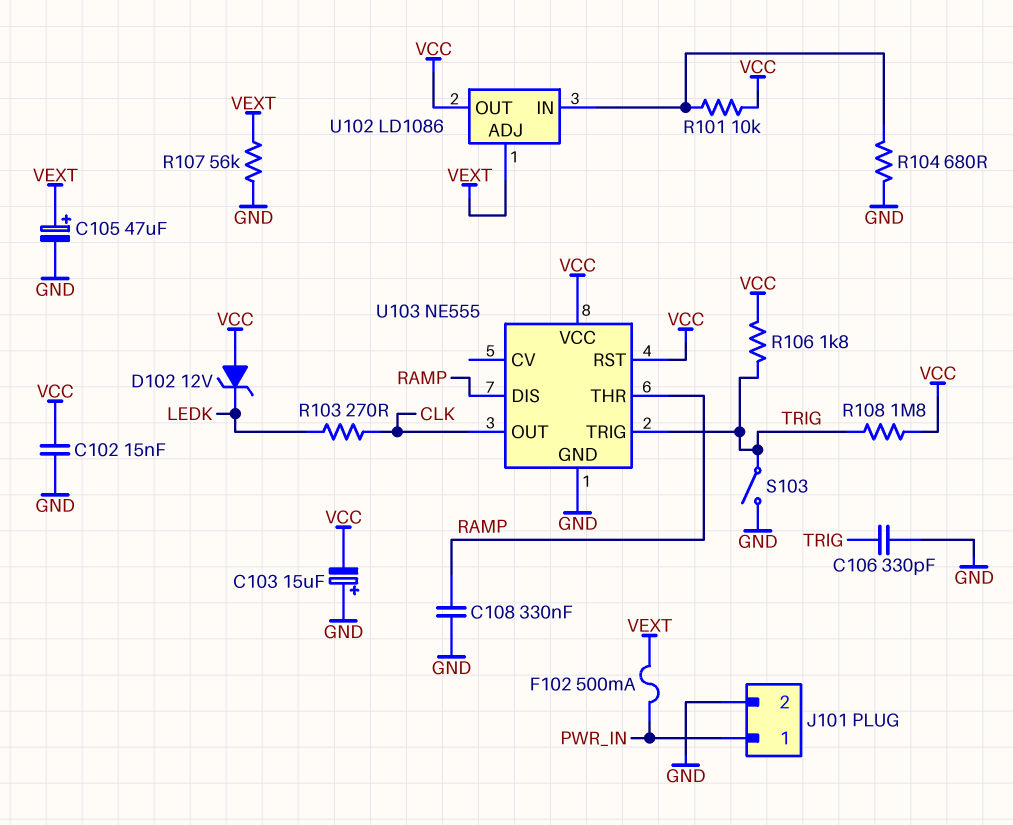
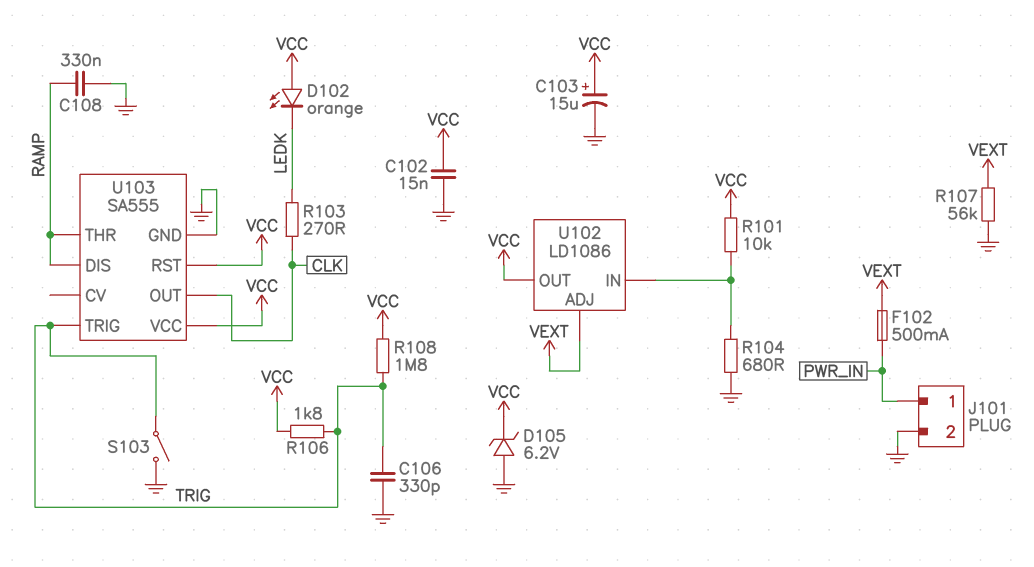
C103: 15uF (plus GND, minus VCC) -> 15uF (plus VCC, minus GND)
C105: 47uF (plus VEXT, minus GND) -> none
D102: zener 12V (A VCC, K LEDK) -> LED orange (A VCC, K LEDK)
D105: none -> zener 6.2V (A GND, K VCC)
U103: NE555 -> SA555

